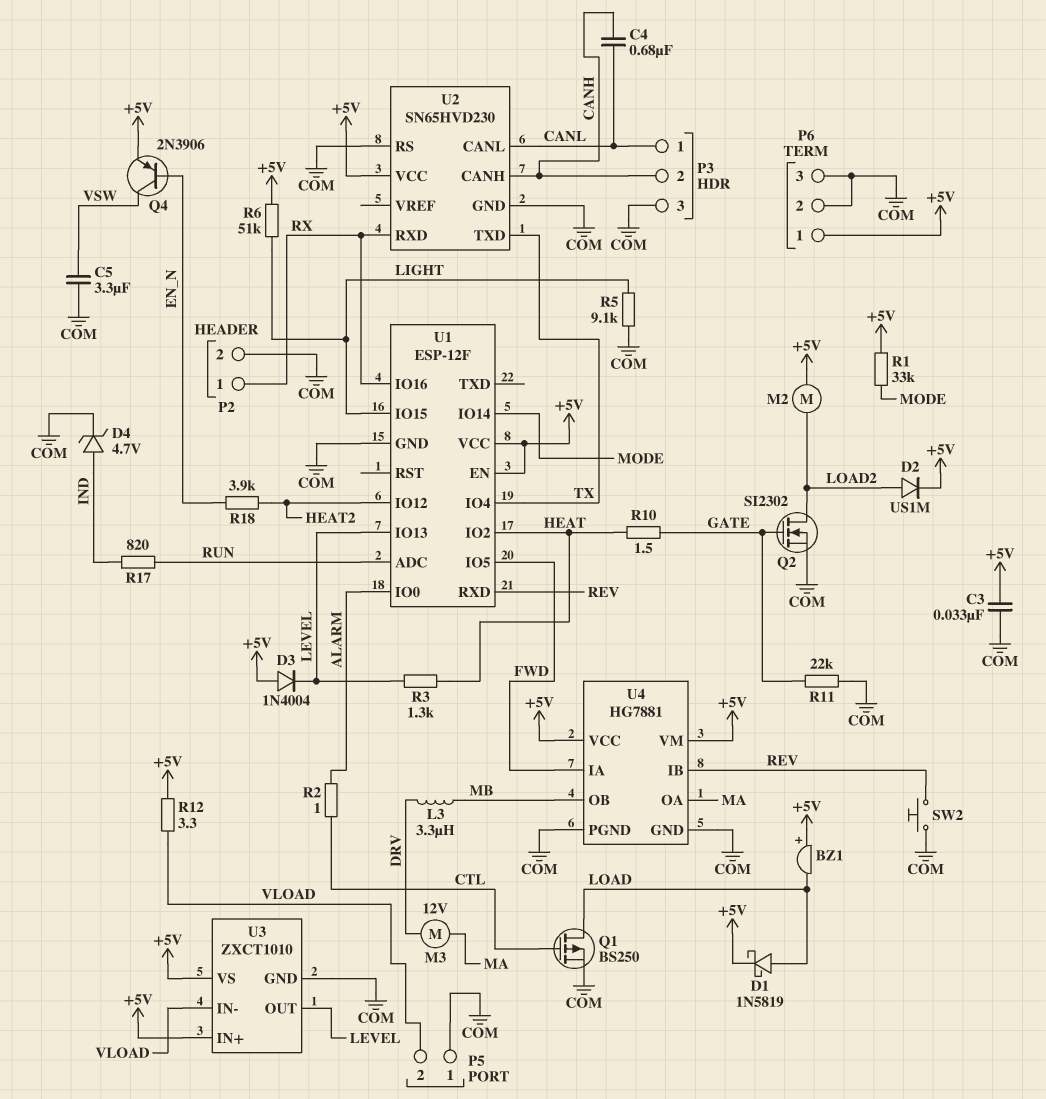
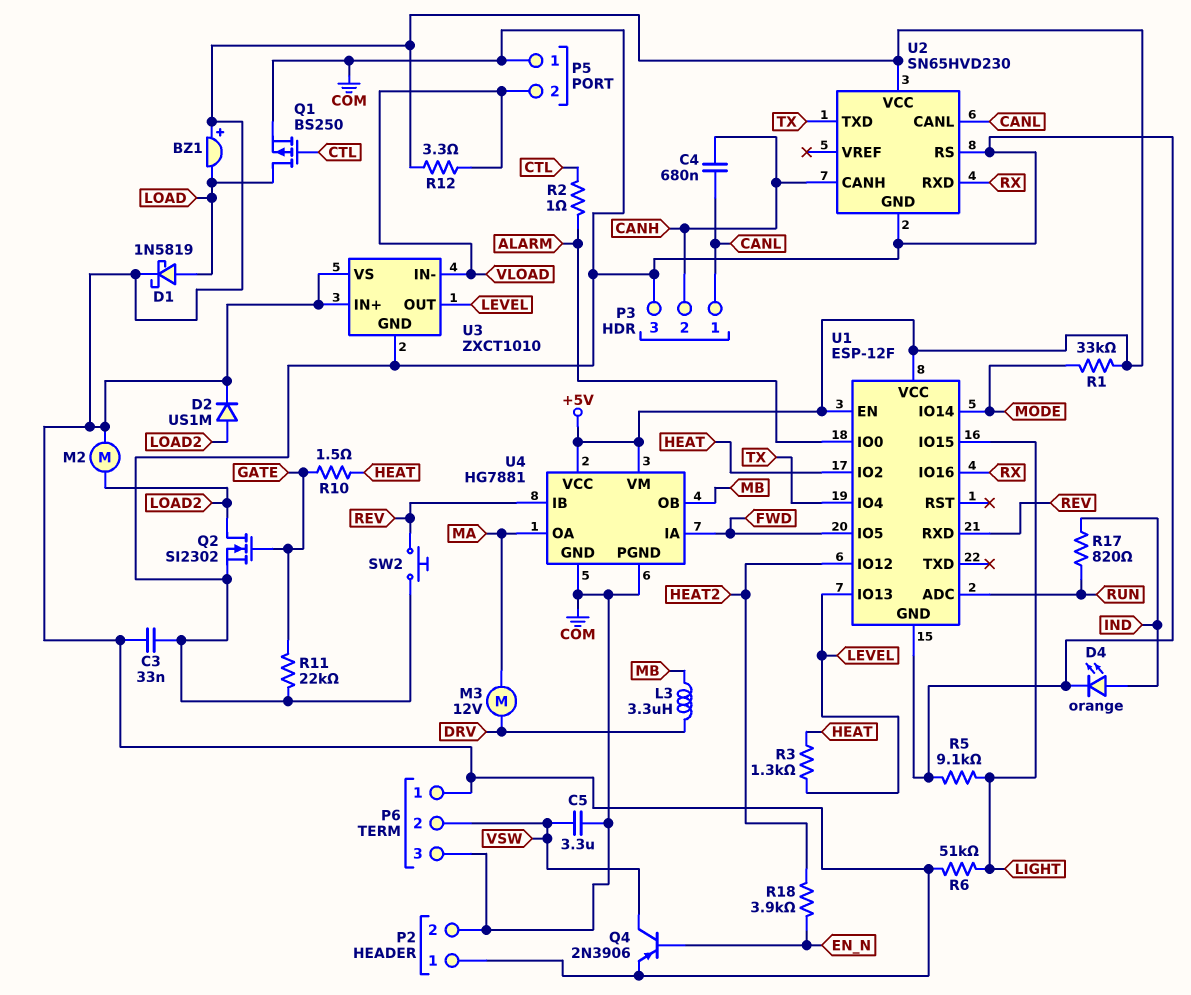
D3: diode 1N4004 (A +5V, K LEVEL) -> none
D4: zener 4.7V (A IND, K COM) -> LED orange (A IND, K COM)
P2 pin 1: RX -> +5V
P6 pin 2: COM -> VSW

